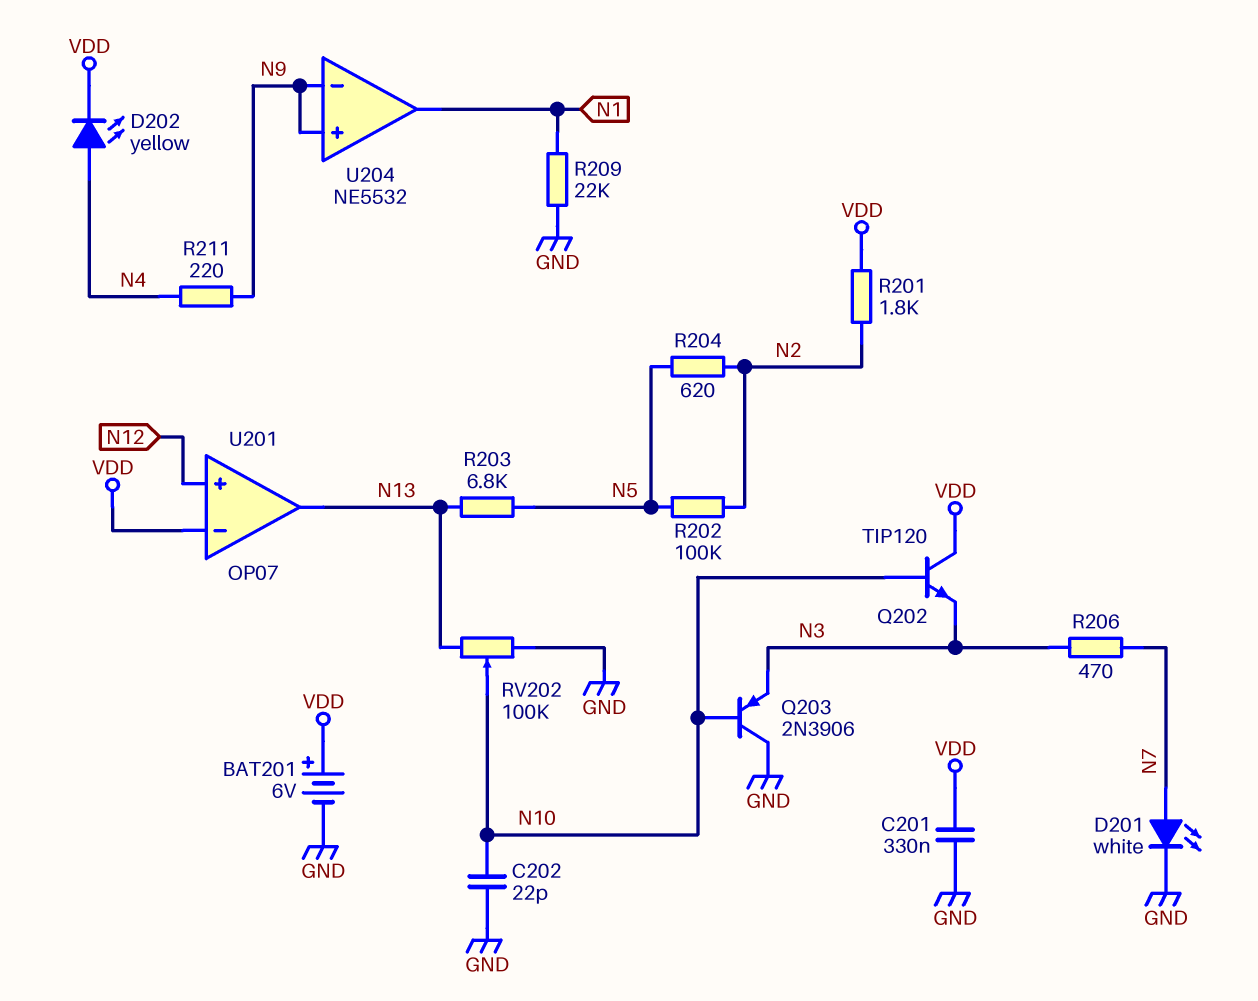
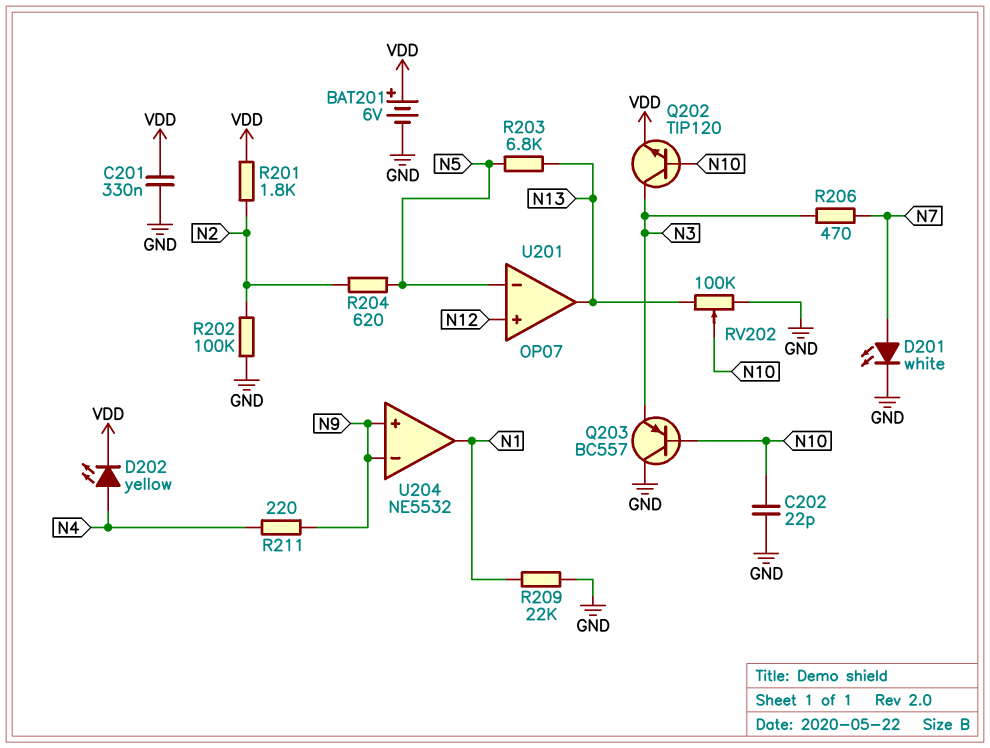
Q202: NPN TIP120 (B N10, C VDD, E N3) -> NPN TIP120 (B N10, C N3, E VDD)
Q203: PNP 2N3906 (B N10, C GND, E N3) -> PNP BC557 (B N10, C GND, E N3)
R202: 100k (N2, N5) -> 100k (GND, N2)
U201 pin in-: VDD -> N5

